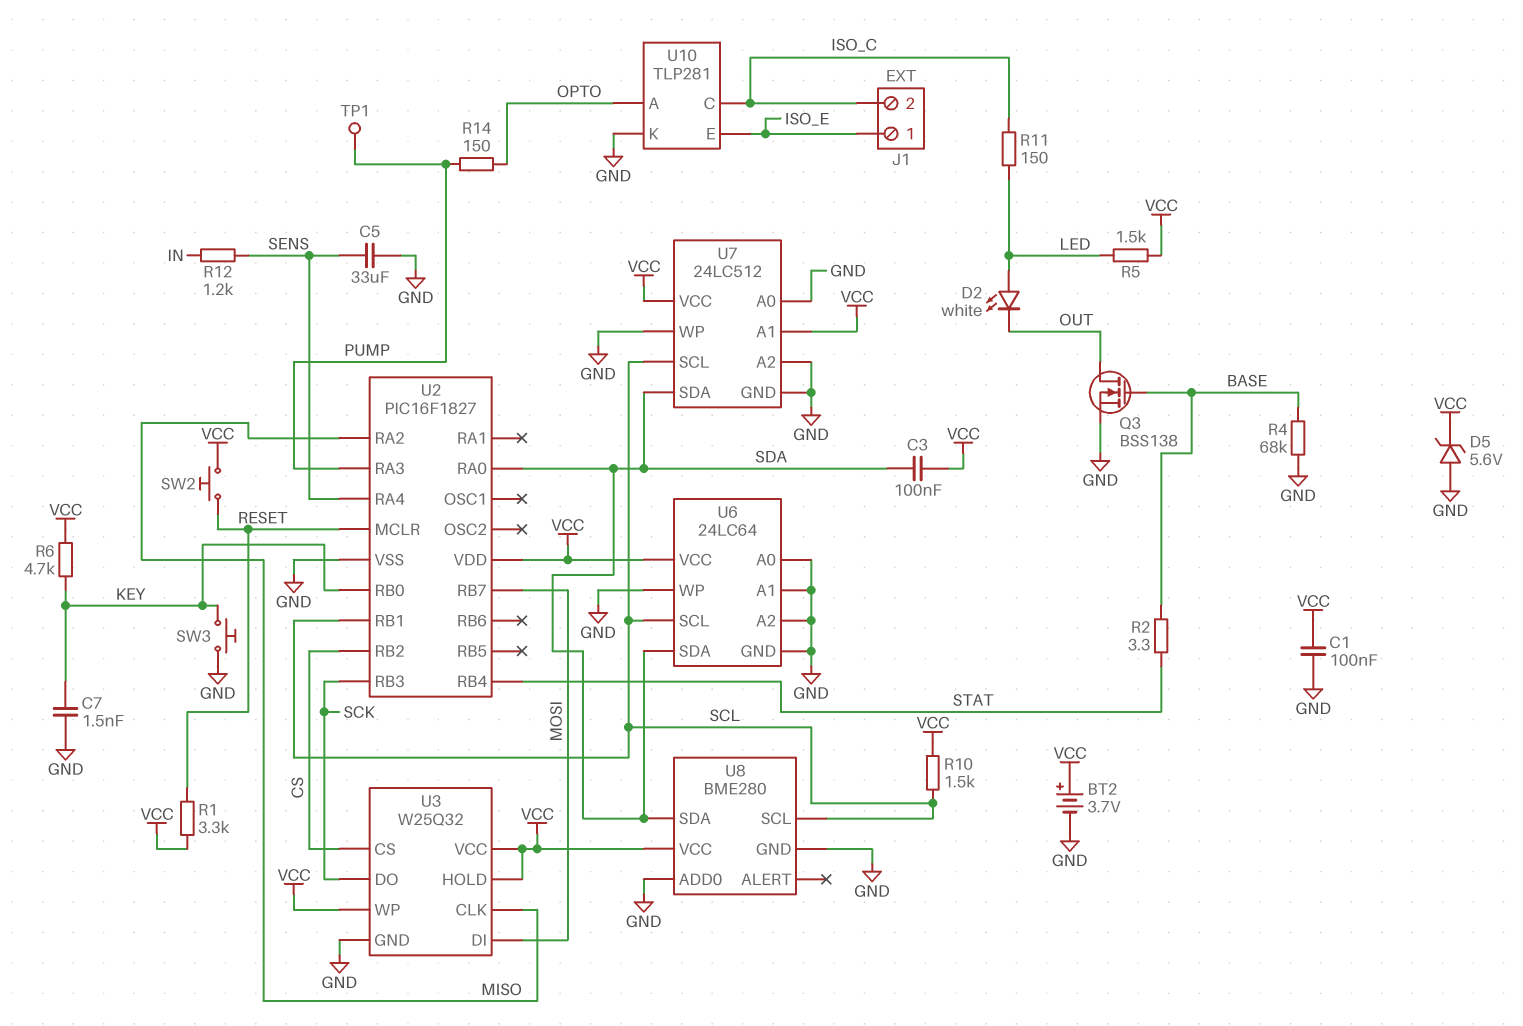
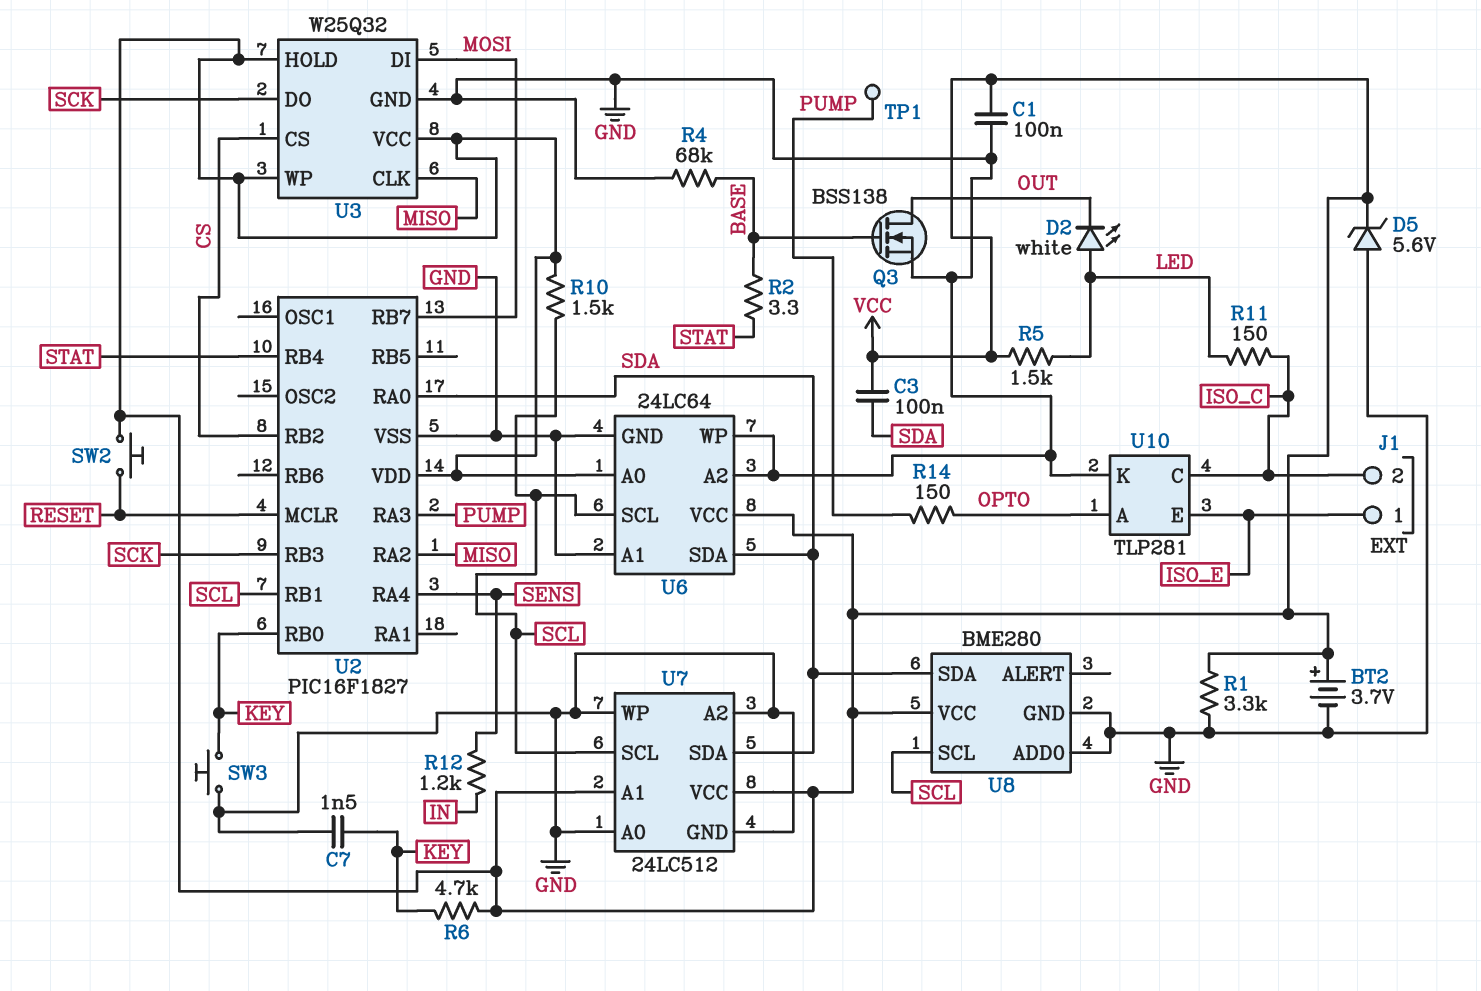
C5: 33uF (GND, SENS) -> none
R1: 3.3k (RESET, VCC) -> 3.3k (GND, VCC)
U6 pin A0: GND -> VCC

